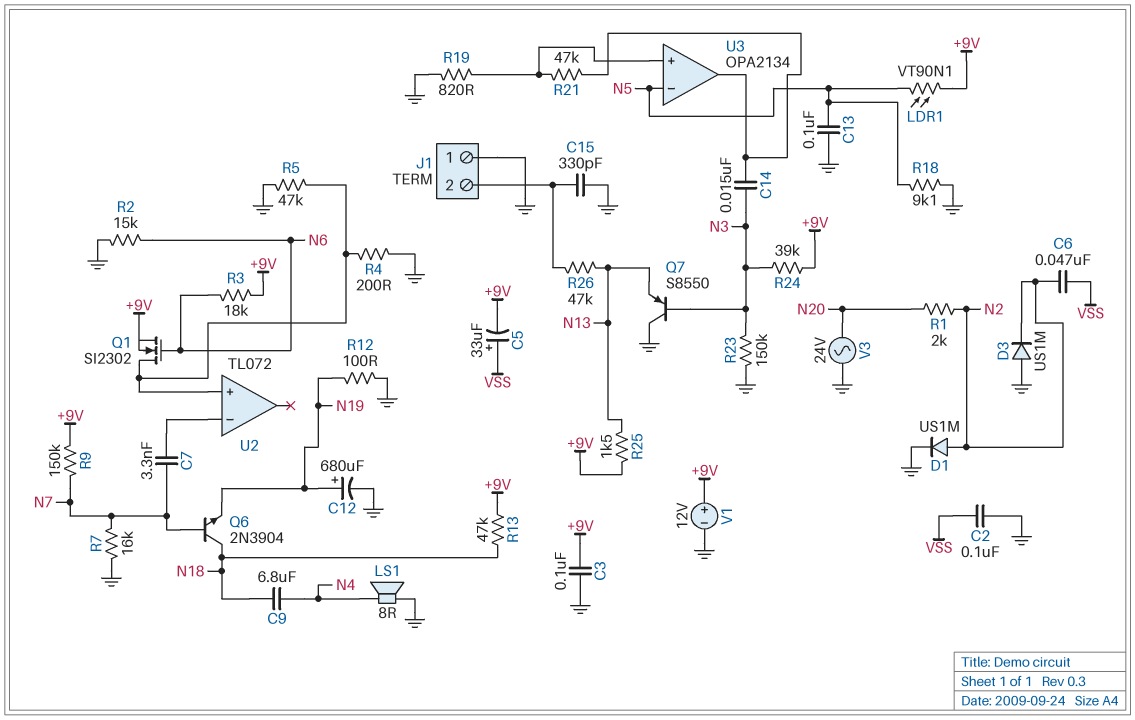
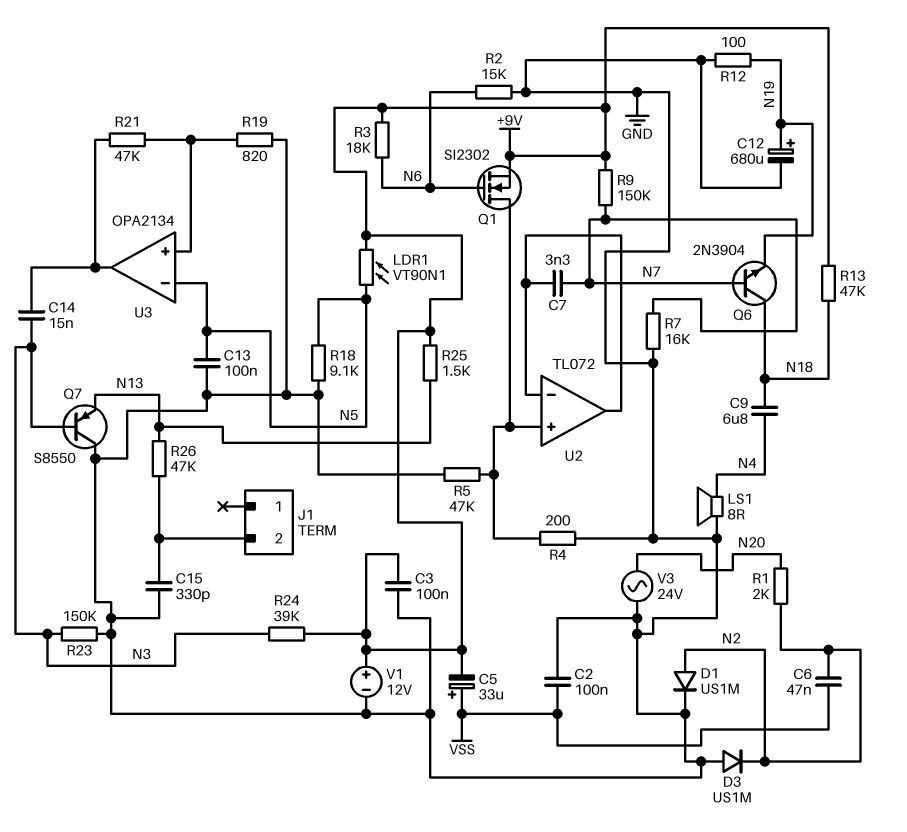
J1 pin 1: GND -> none
U2 pin out: none -> U2/in-

